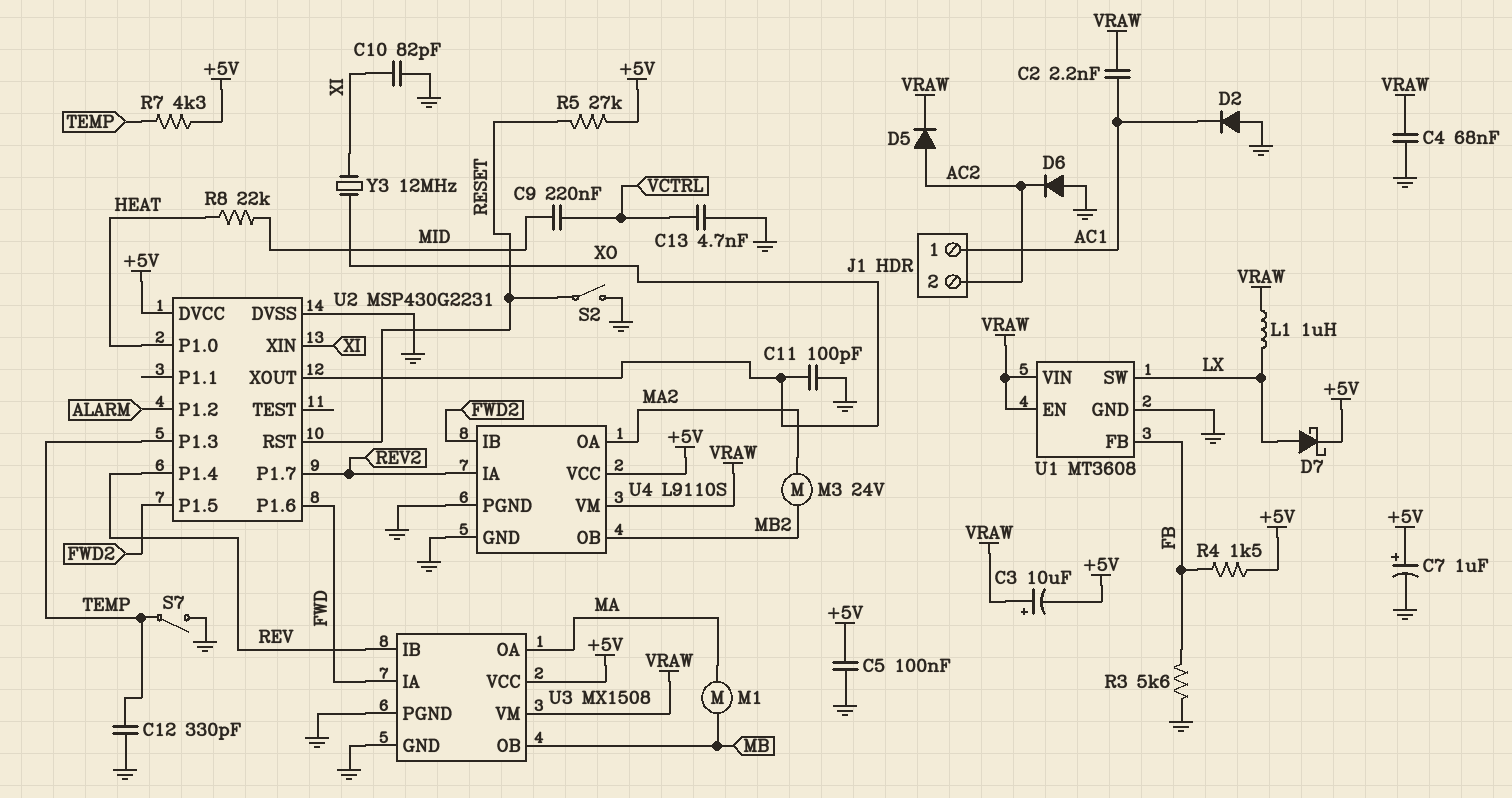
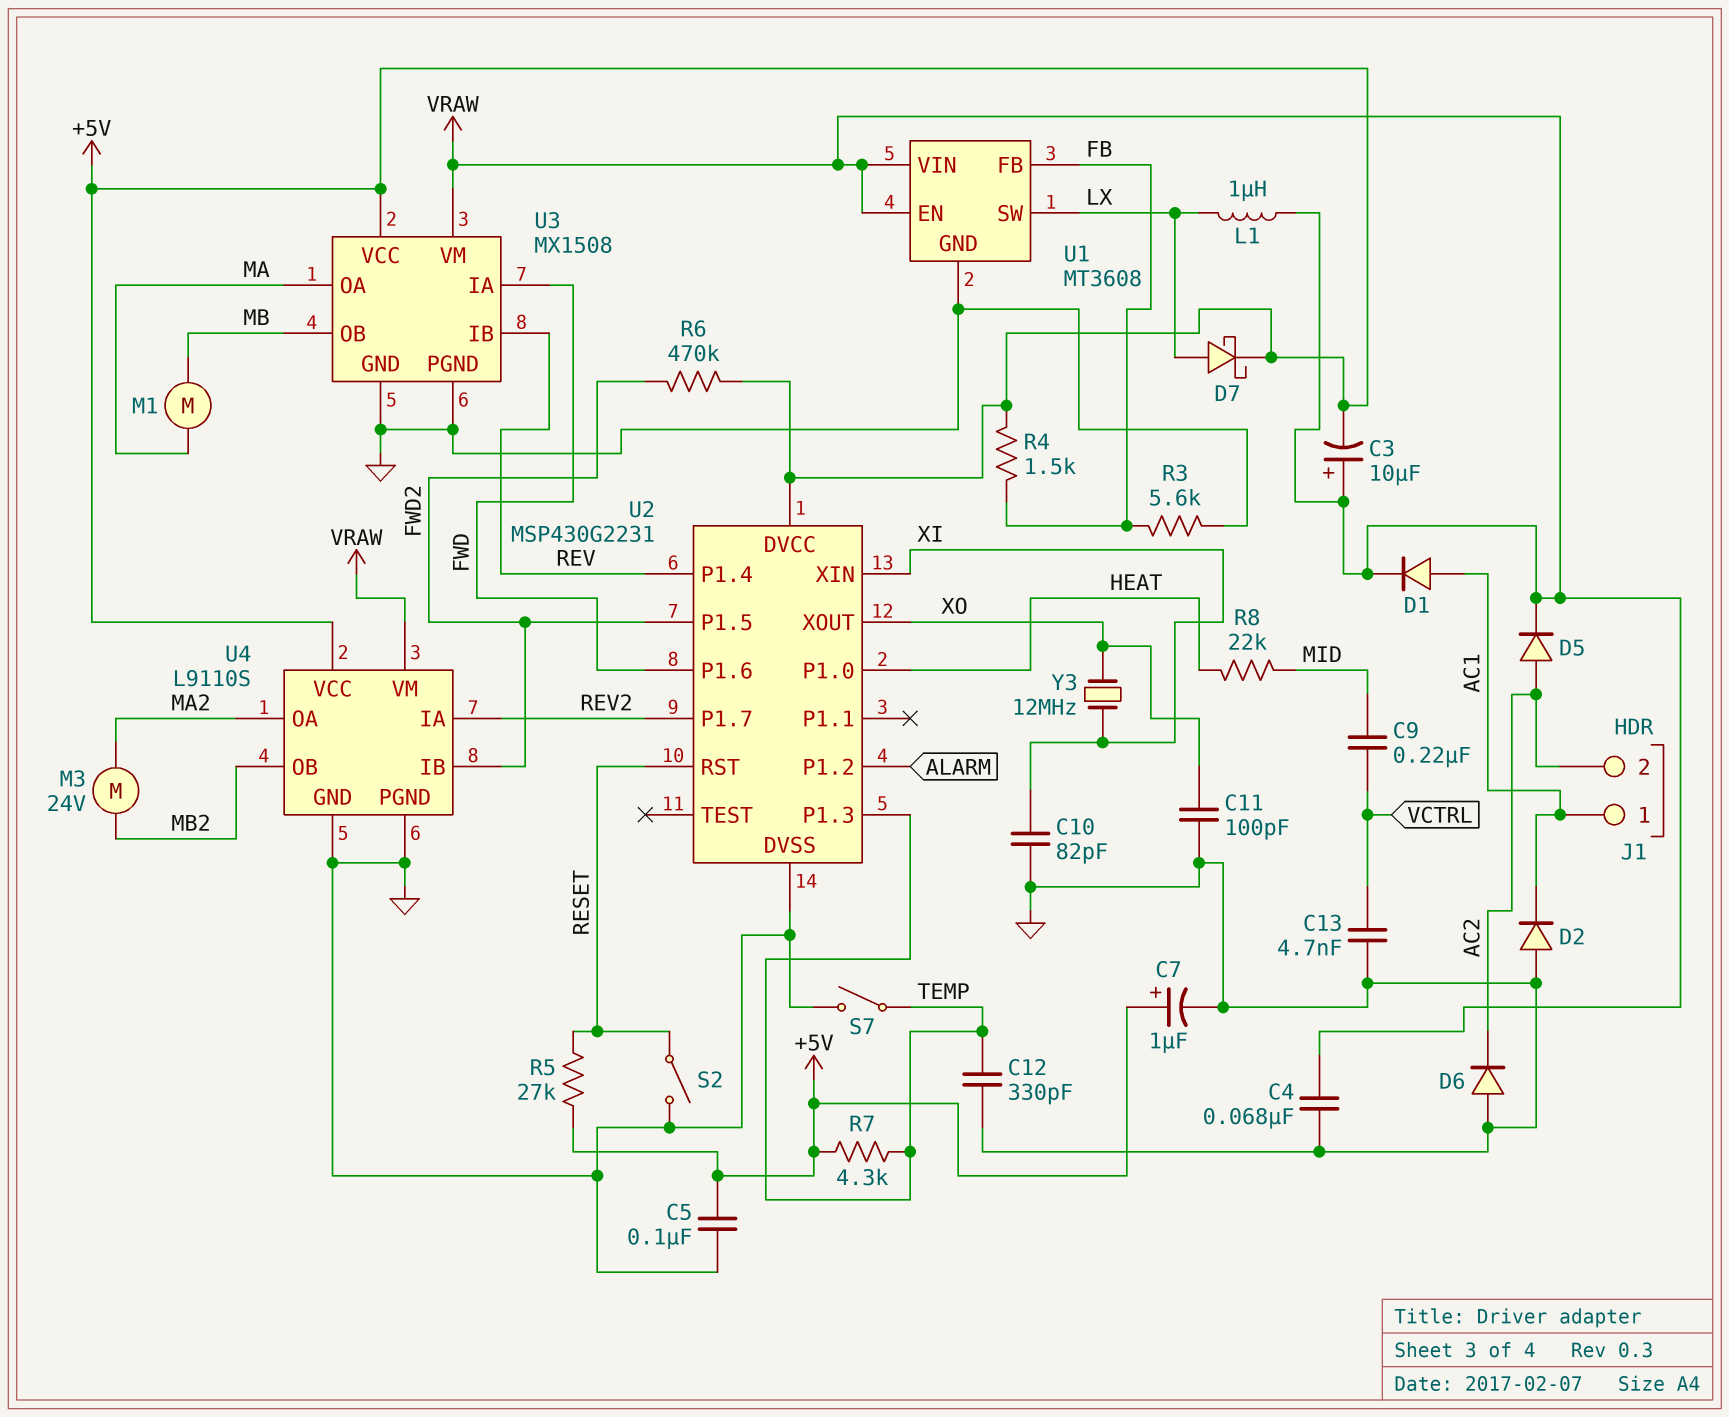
C2: 2.2nF (AC1, VRAW) -> none
D1: none -> diode (A AC1, K VRAW)
R6: none -> 470k (+5V, FWD2)

